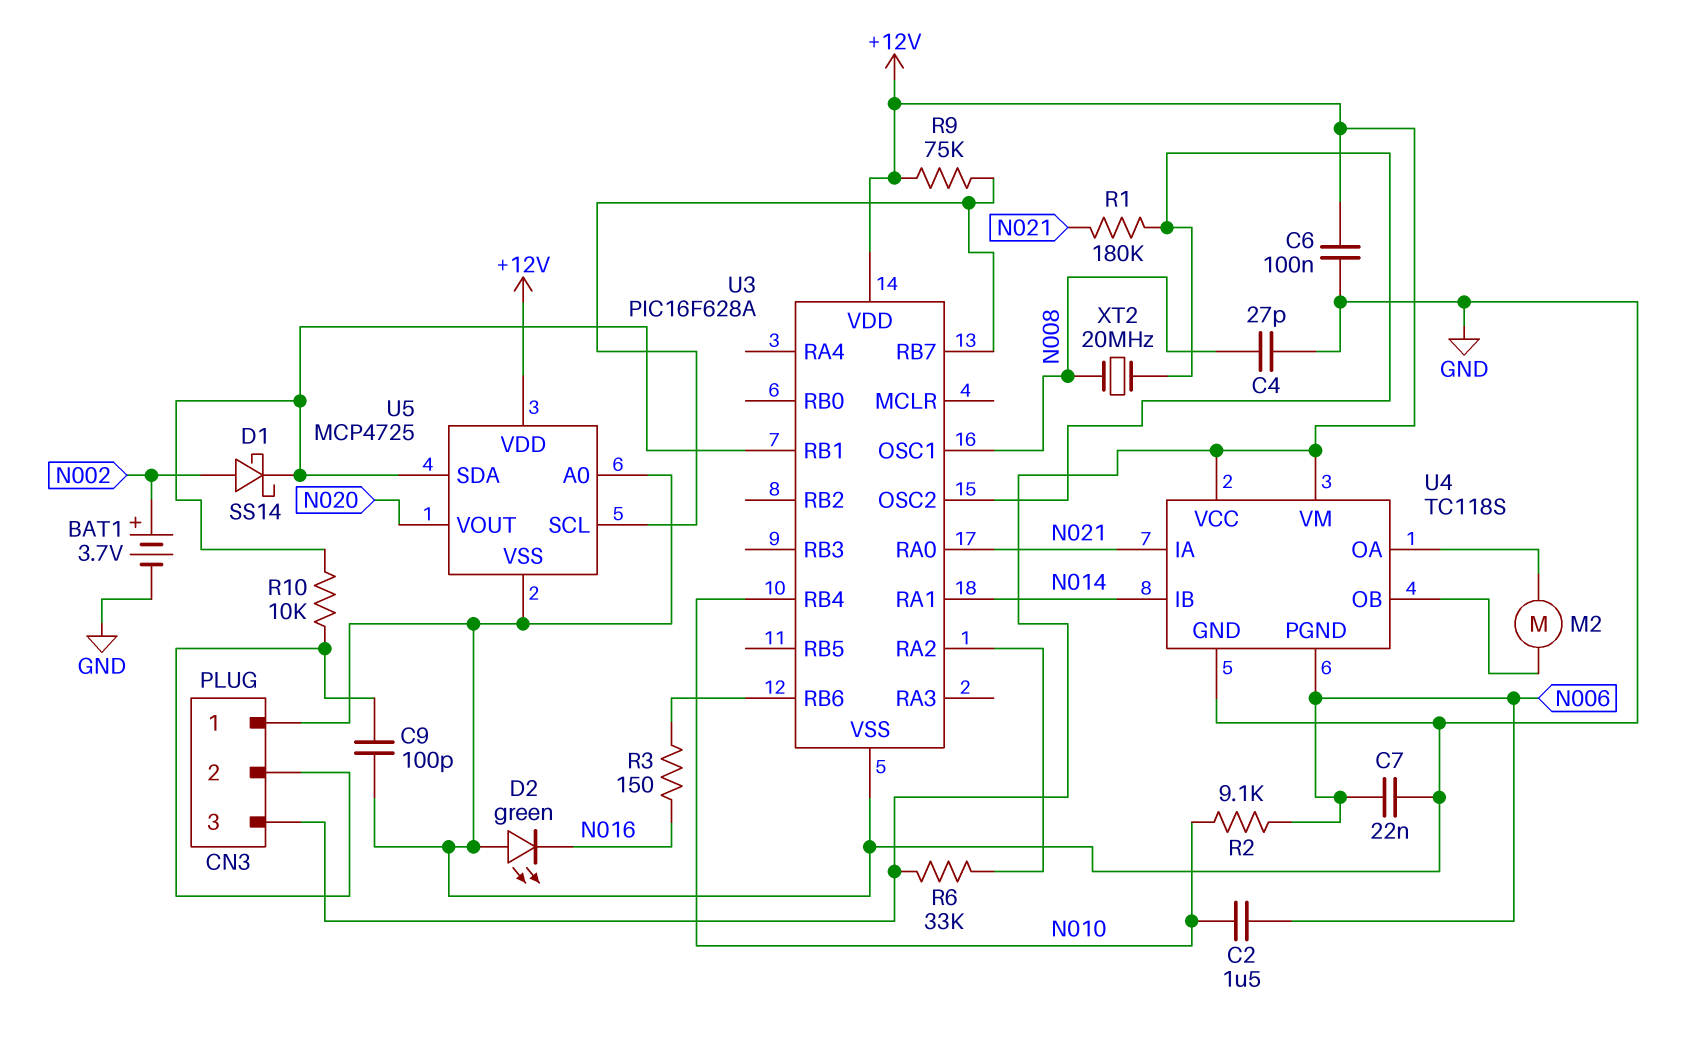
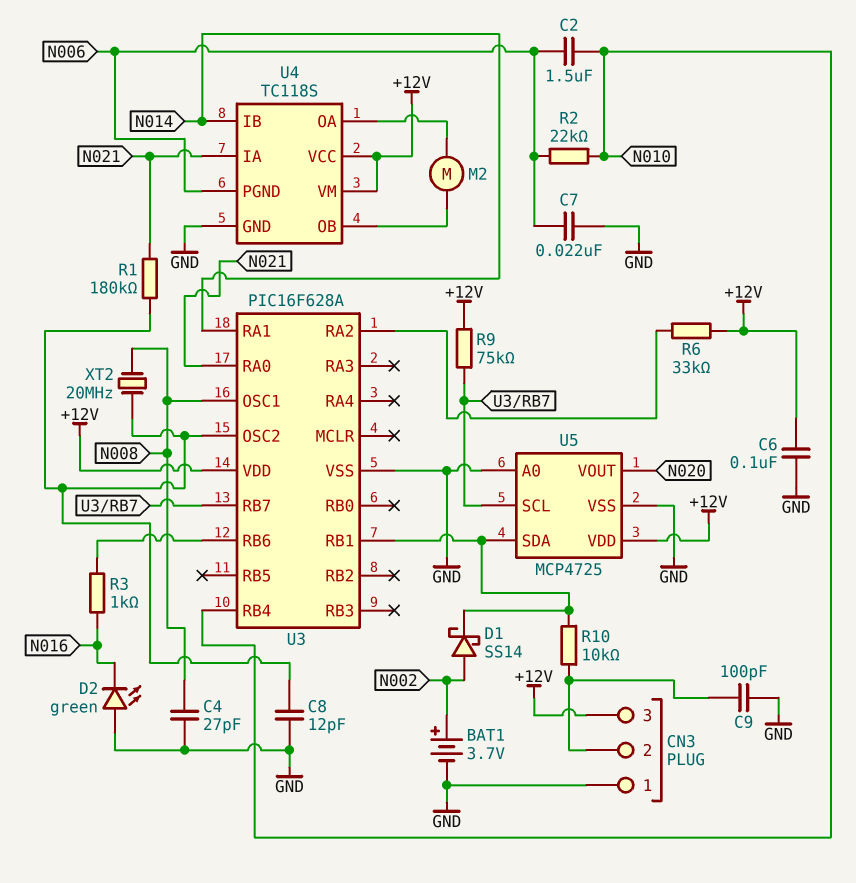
C8: none -> 12pF (GND, U3/OSC2)
R2: 9.1k (N006, N010) -> 22k (N006, N010)
R3: 150 (N016, U3/RB6) -> 1k (N016, U3/RB6)

